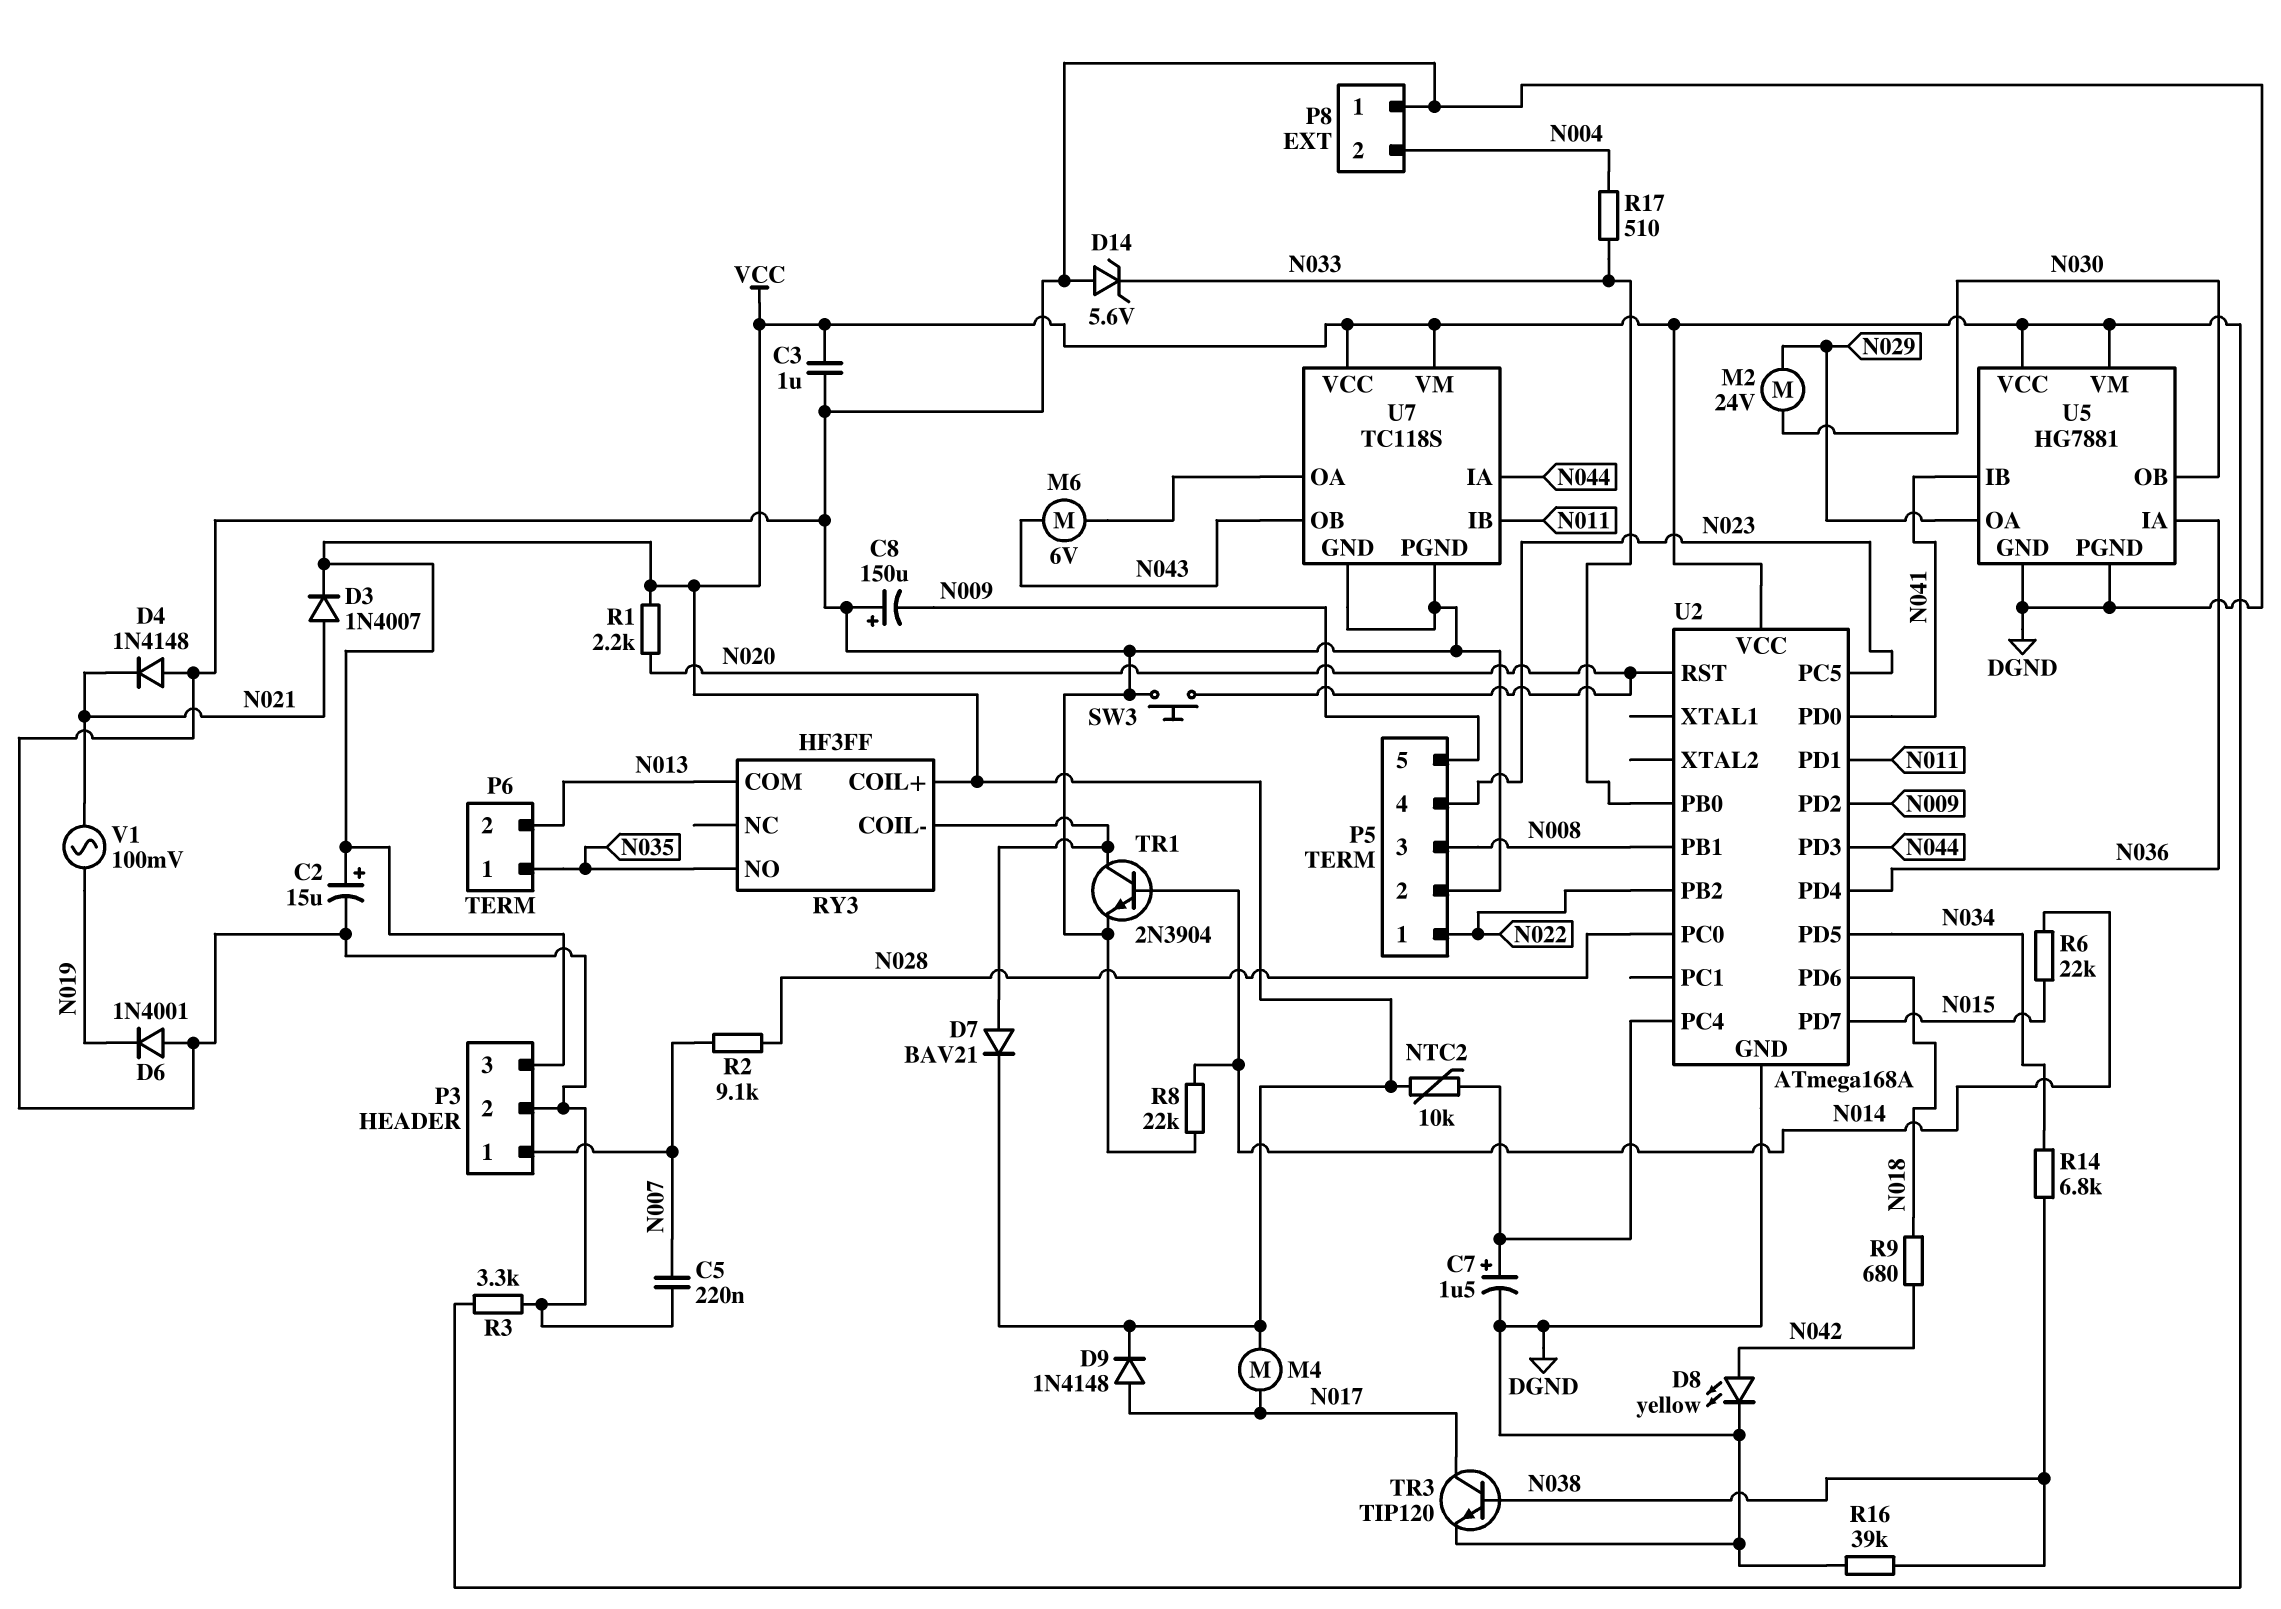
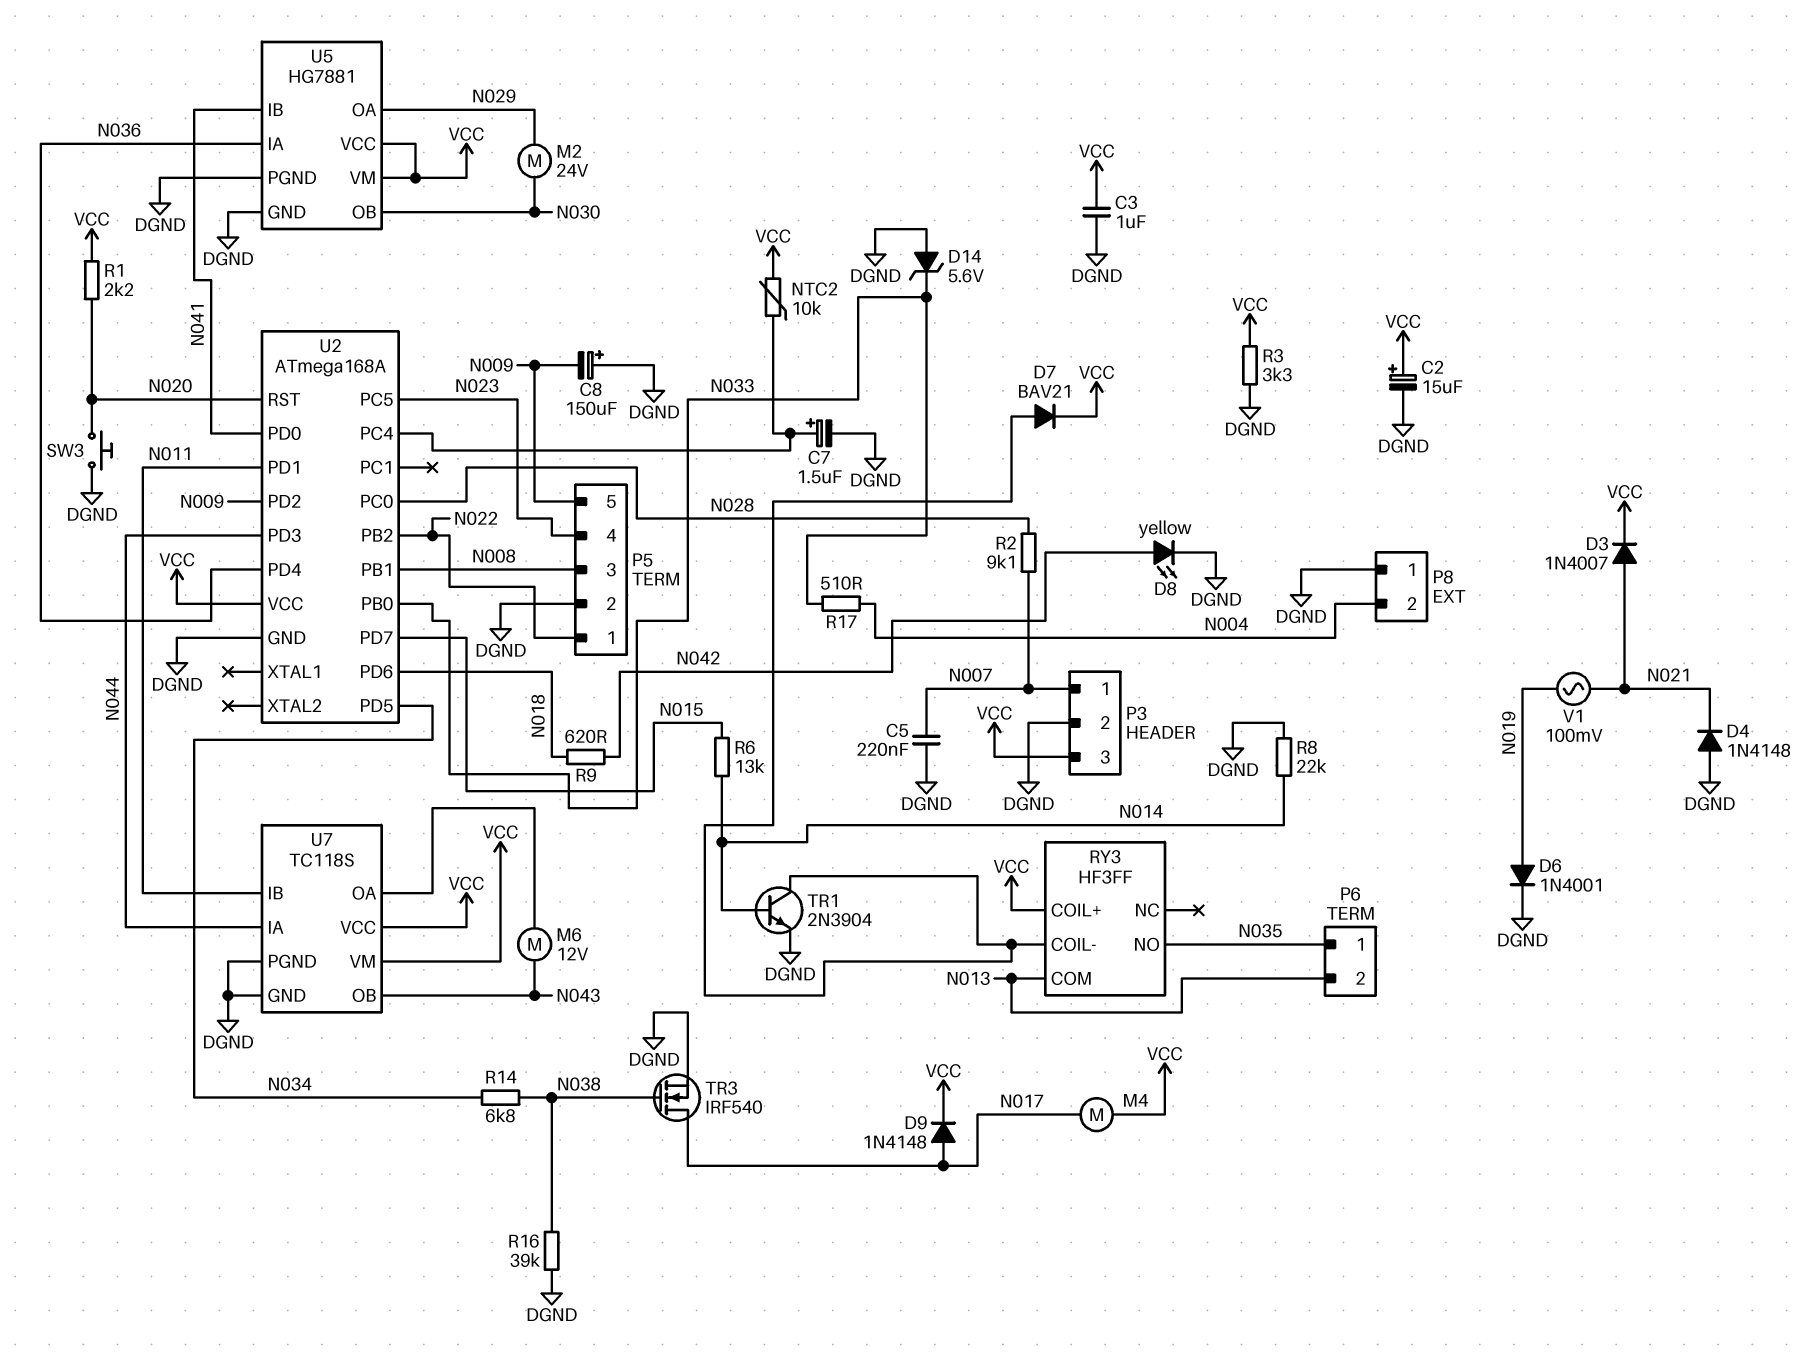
D6: diode 1N4001 (A DGND, K N019) -> diode 1N4001 (A N019, K DGND)
M6: motor 6V (N043, U7/OA) -> motor 12V (N043, U7/OA)
R6: 22k (N014, N015) -> 13k (N014, N015)
R9: 680 (N018, N042) -> 620 (N018, N042)
TR3: NPN TIP120 (B N038, C N017, E DGND) -> NMOS IRF540 (G N038, D N017, S DGND)

